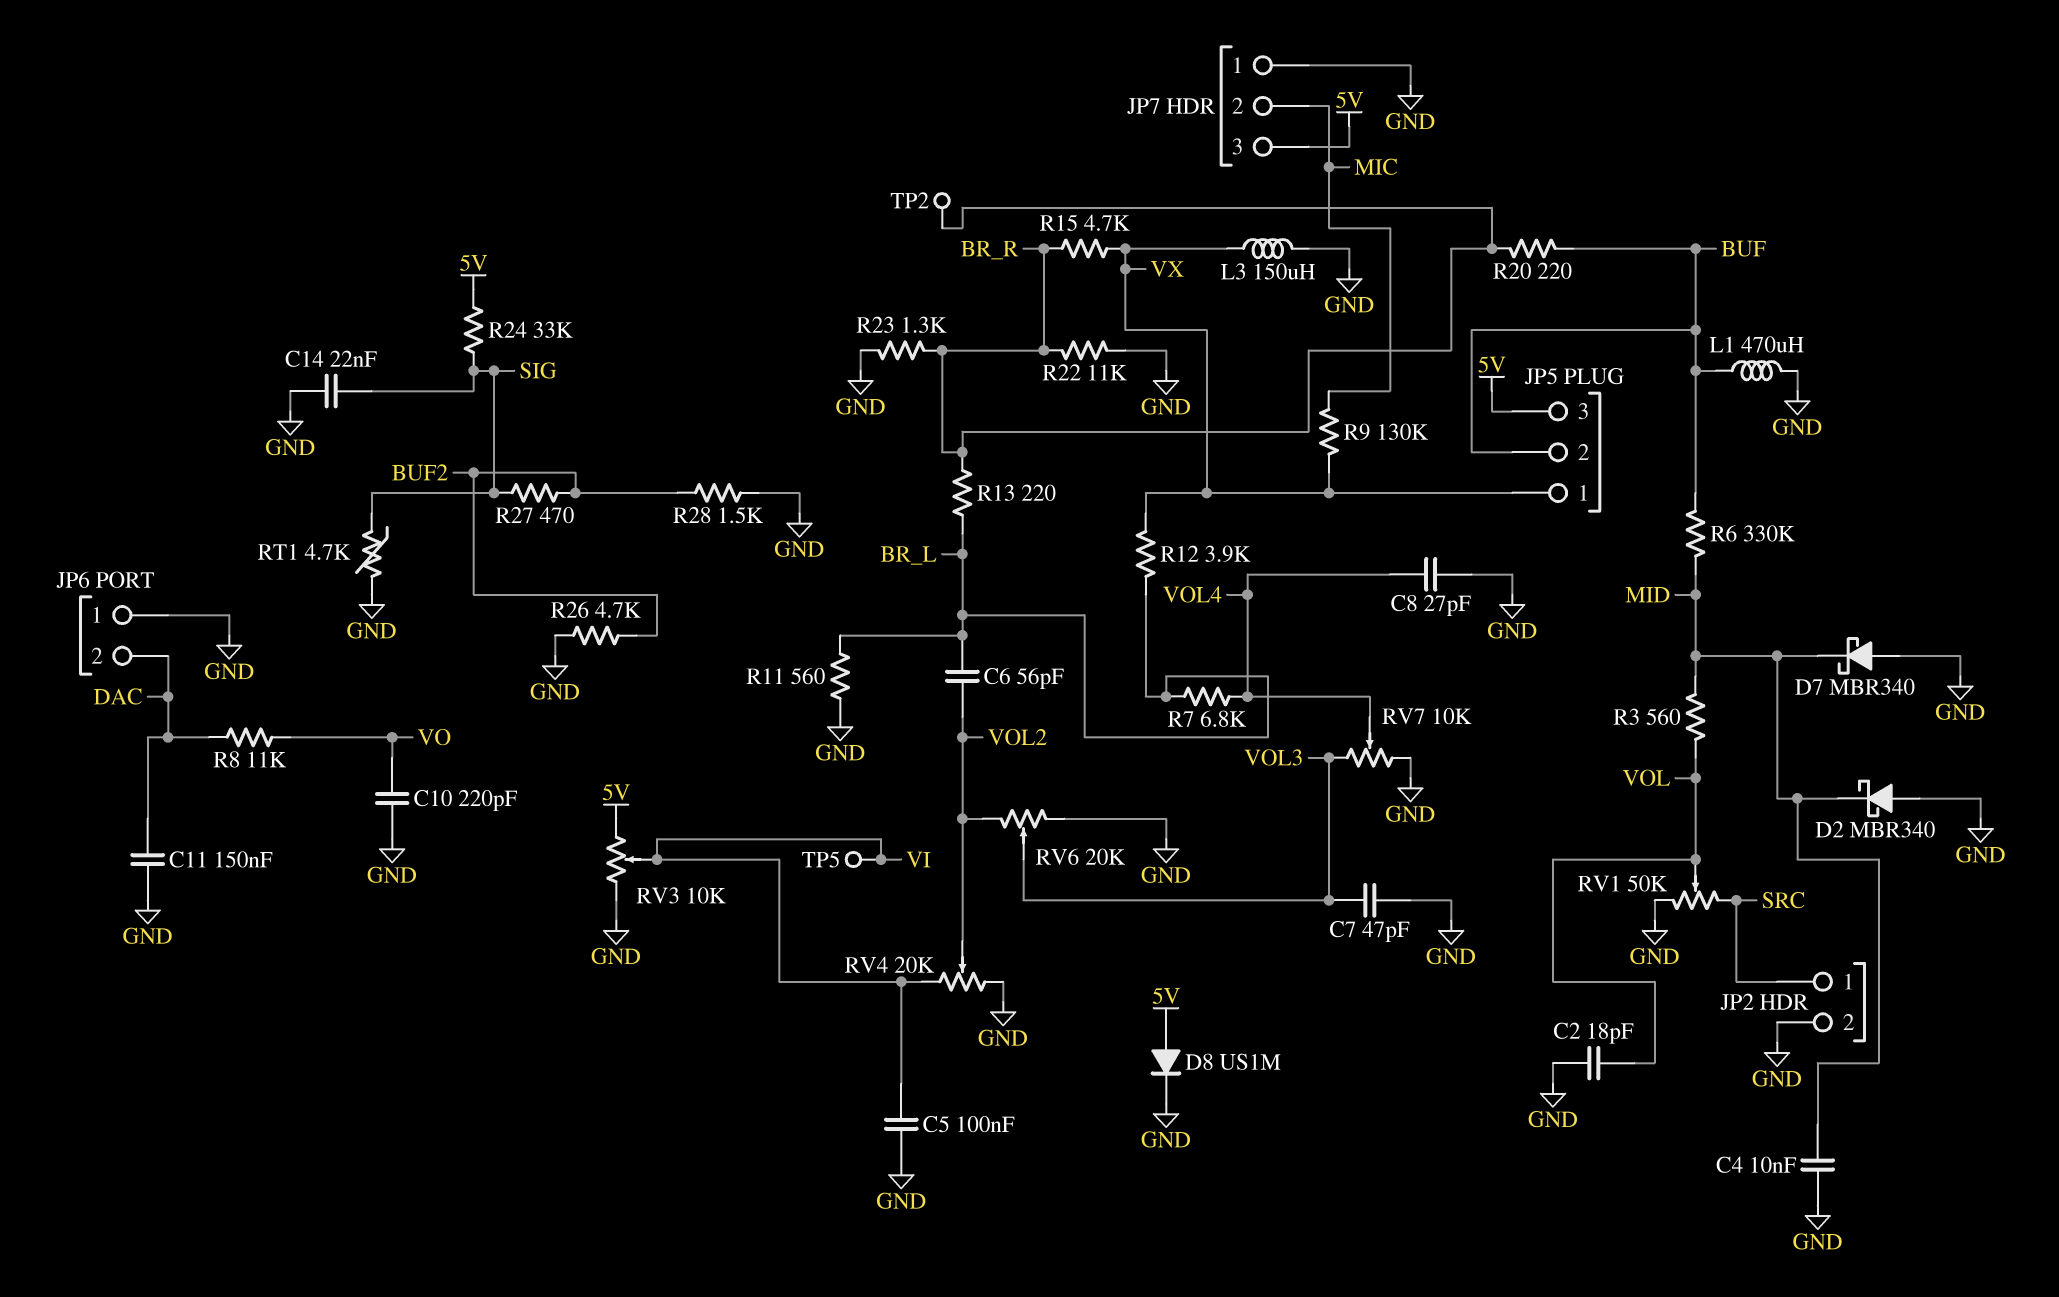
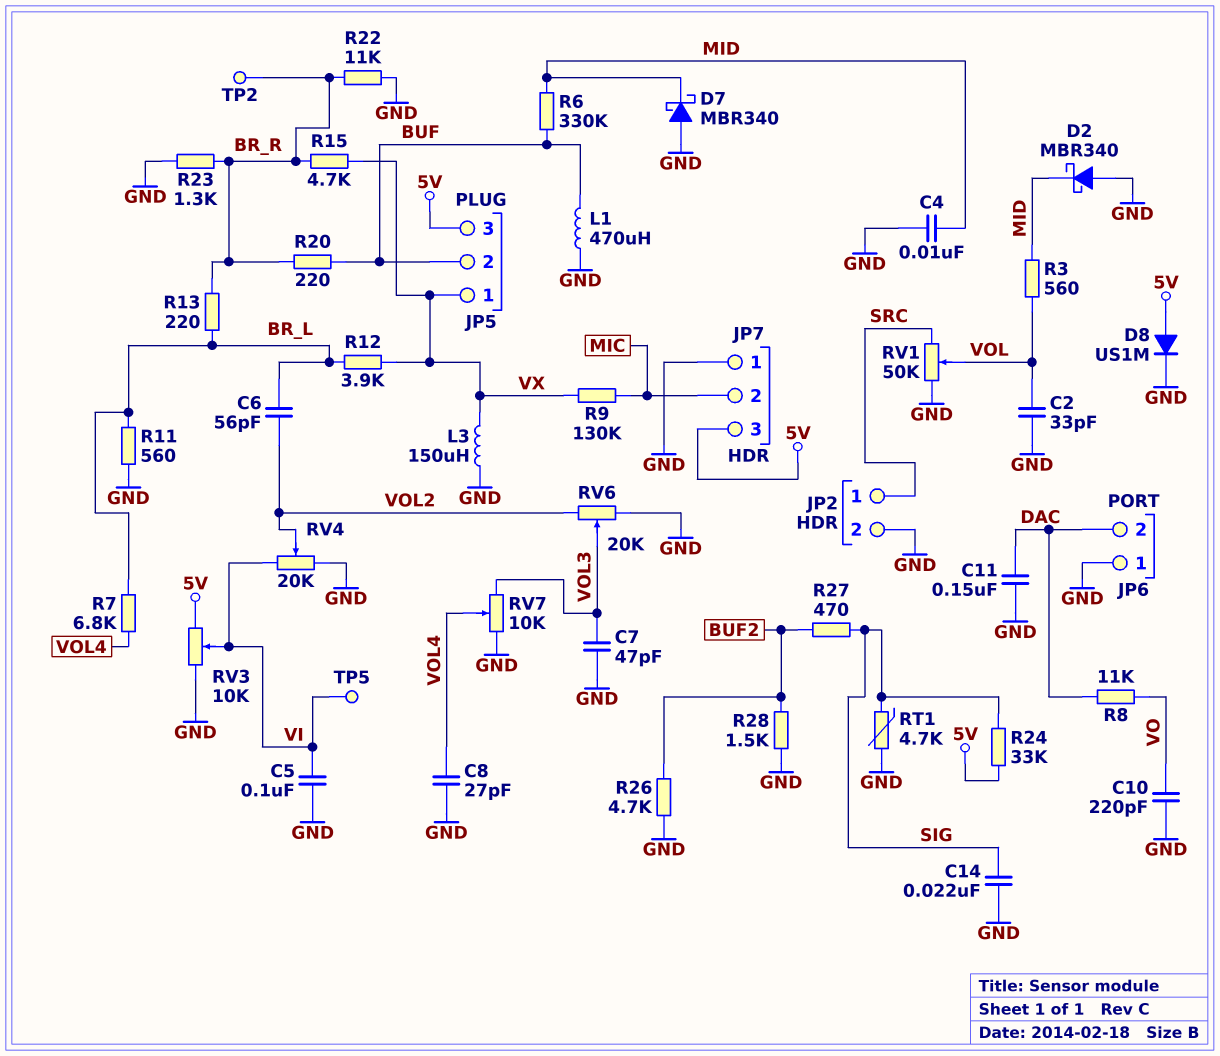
C2: 18pF (GND, VOL) -> 33pF (GND, VOL)

